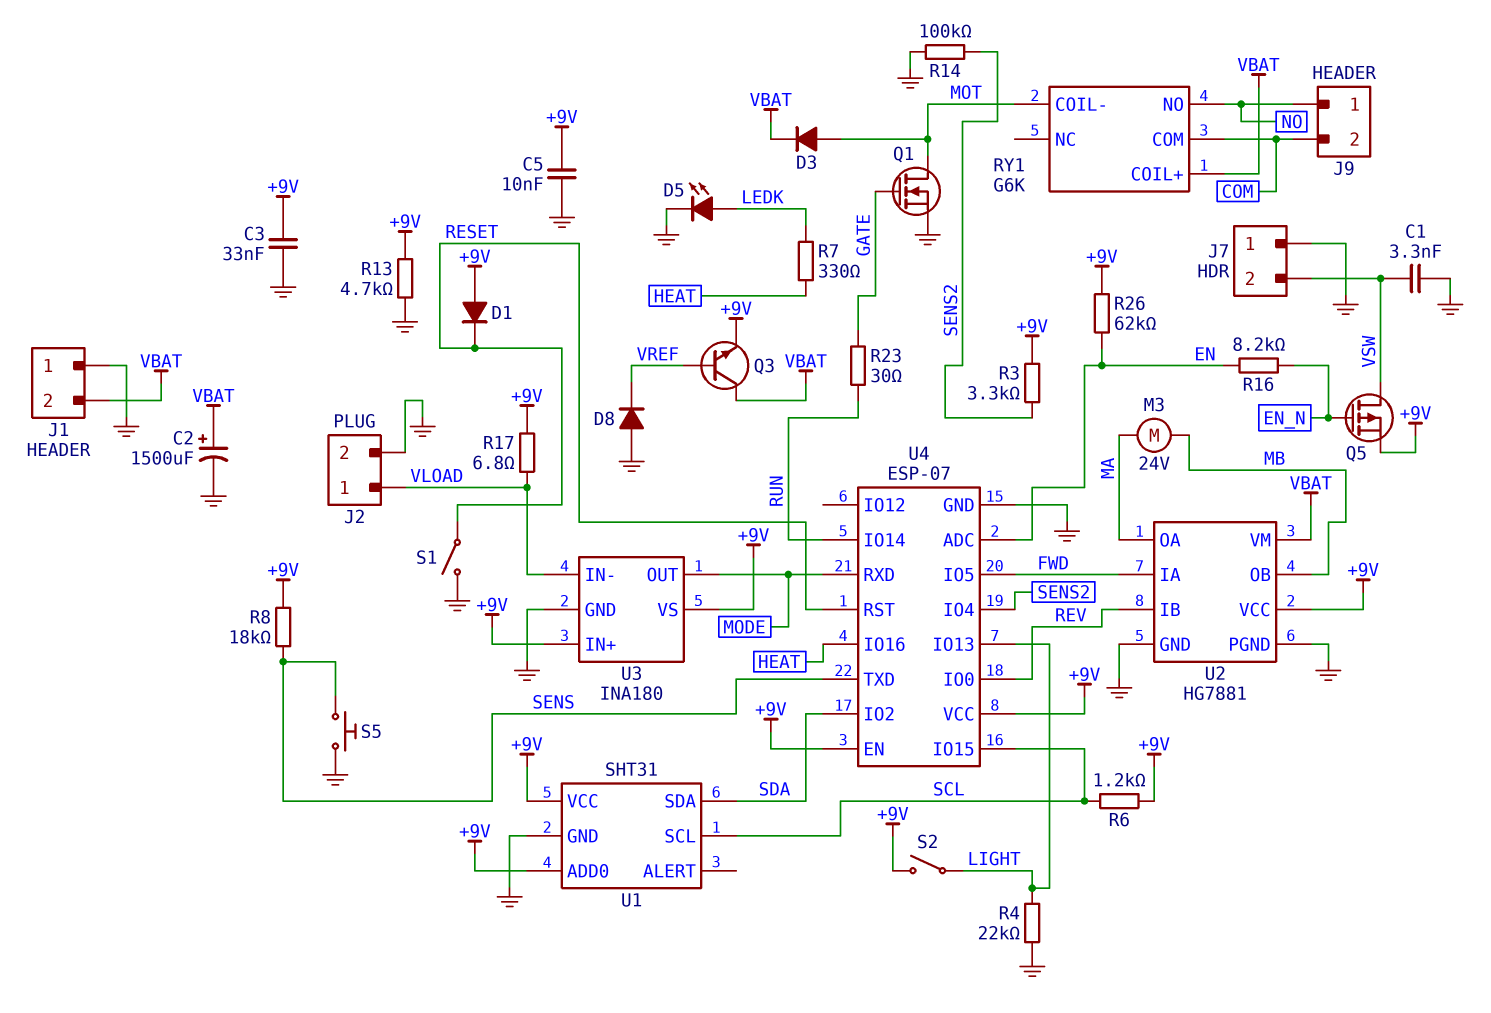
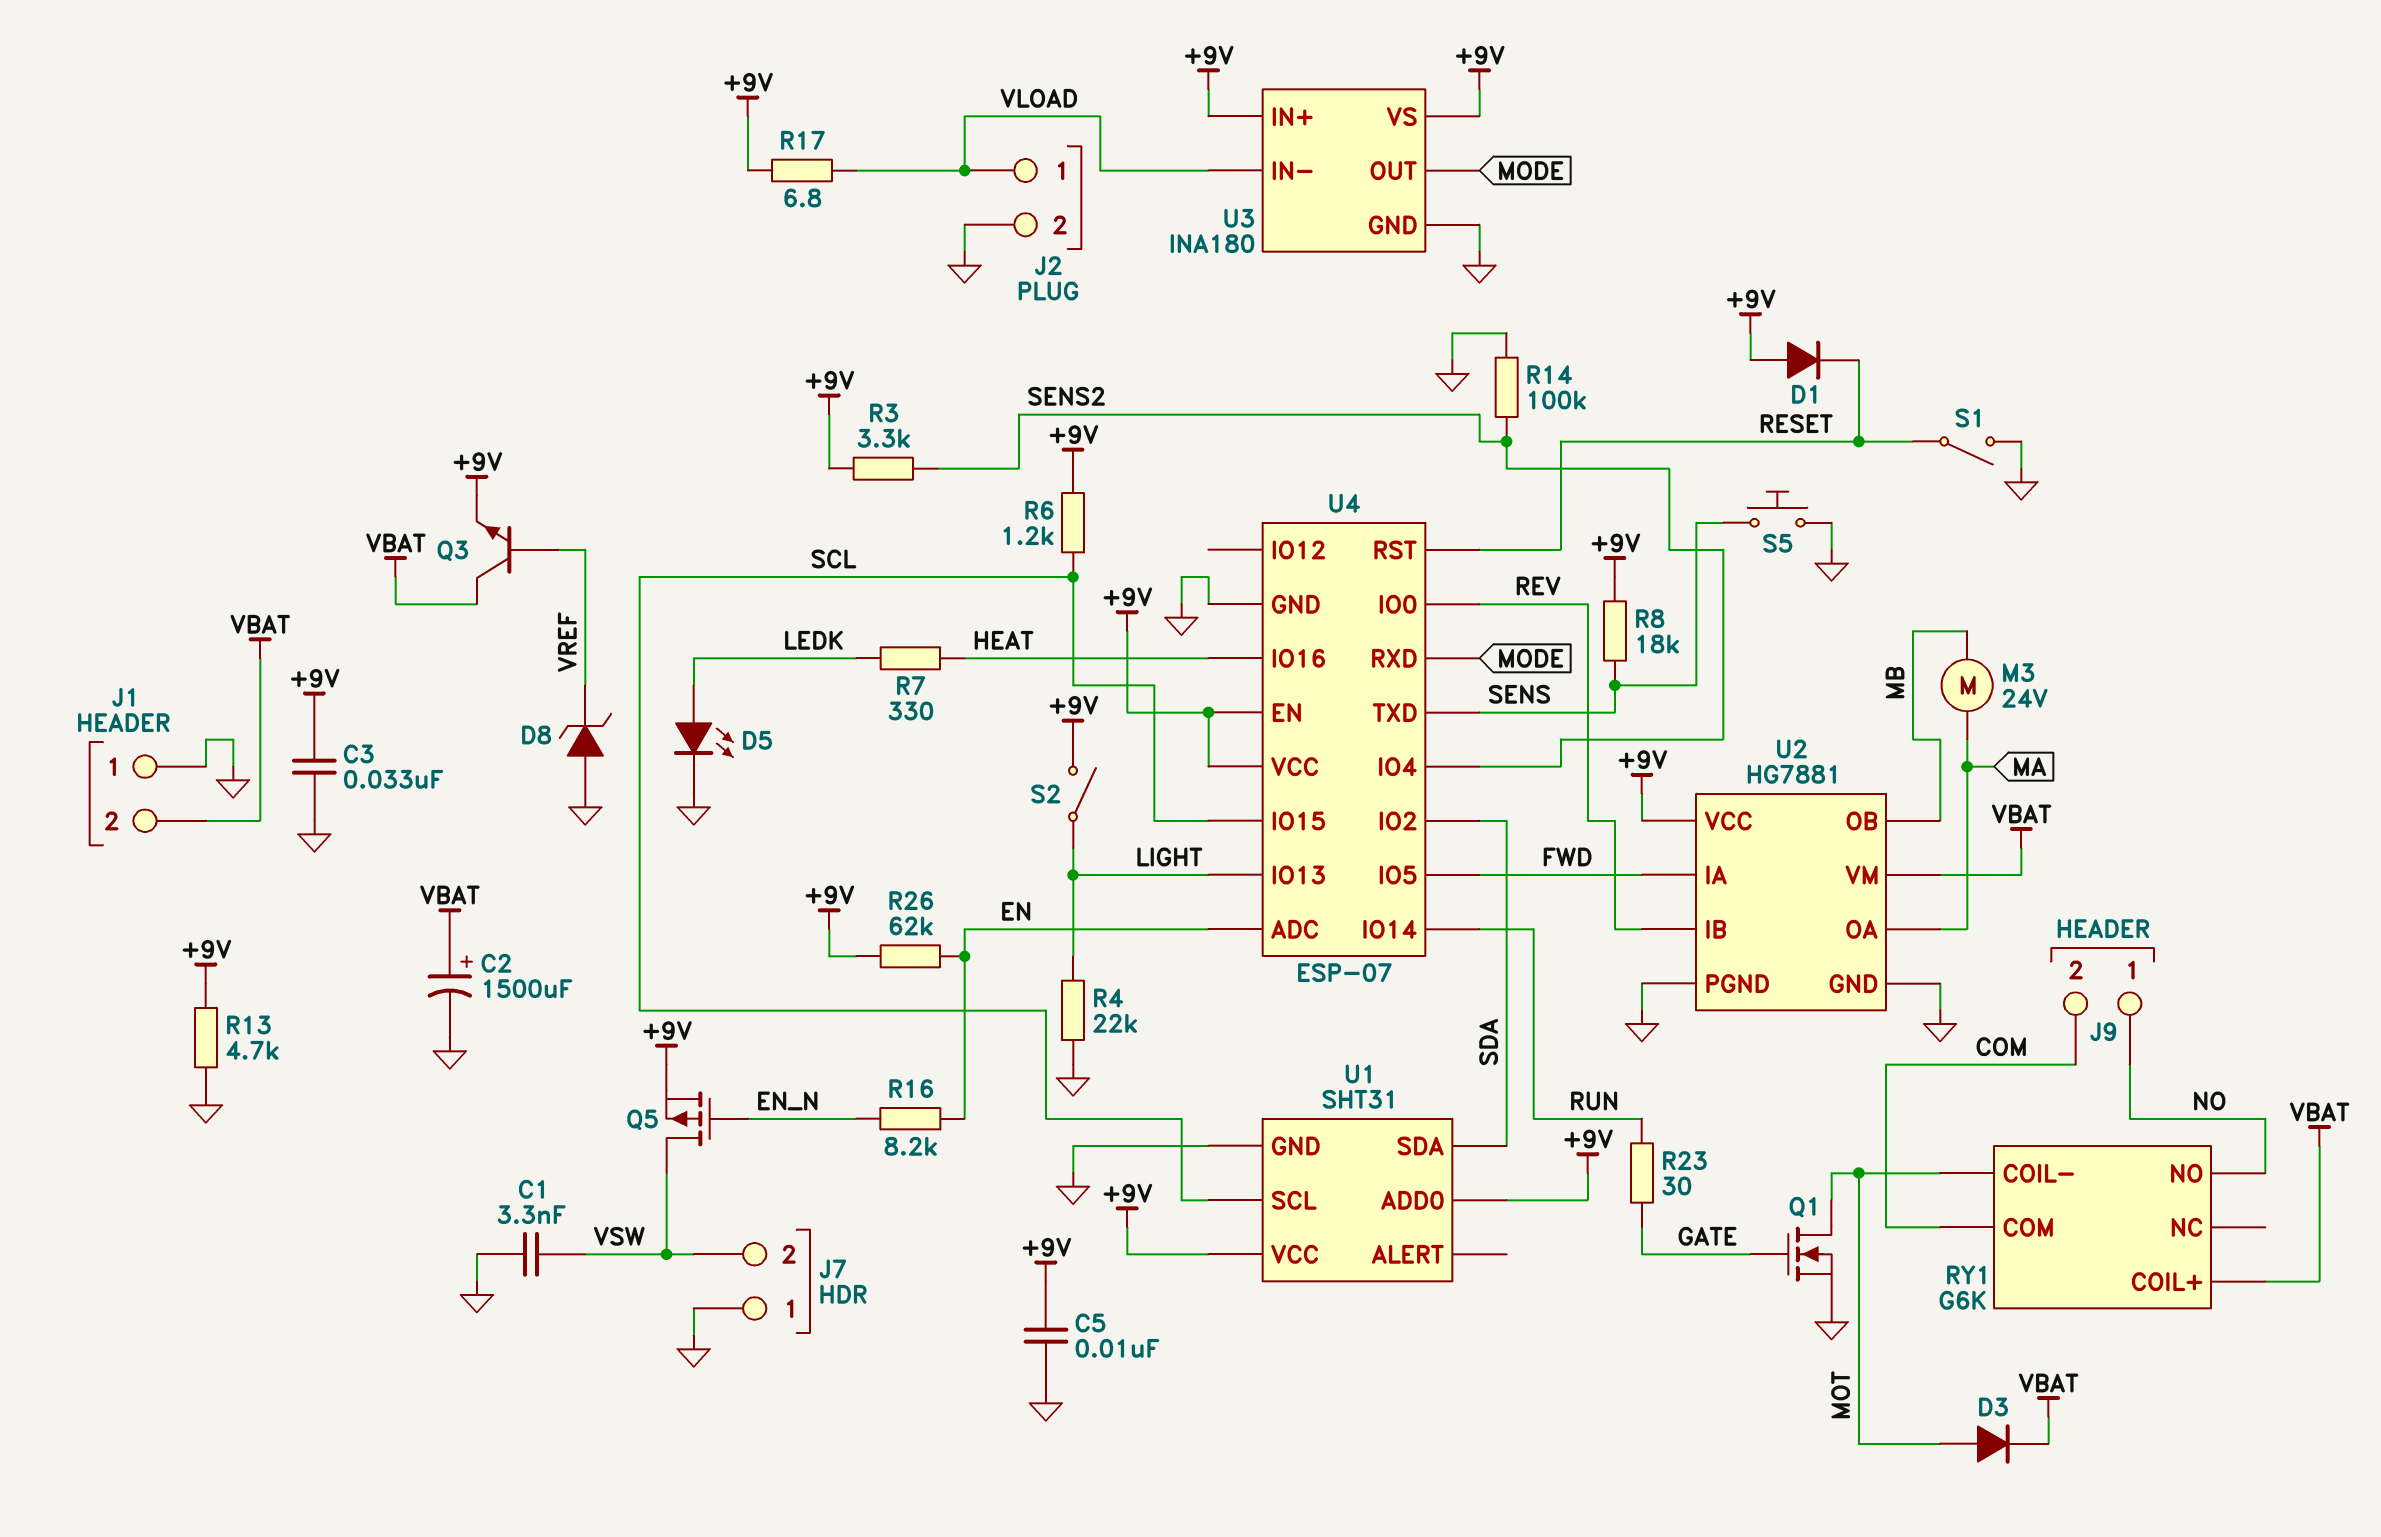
D8: diode (A GND, K VREF) -> zener (A GND, K VREF)

